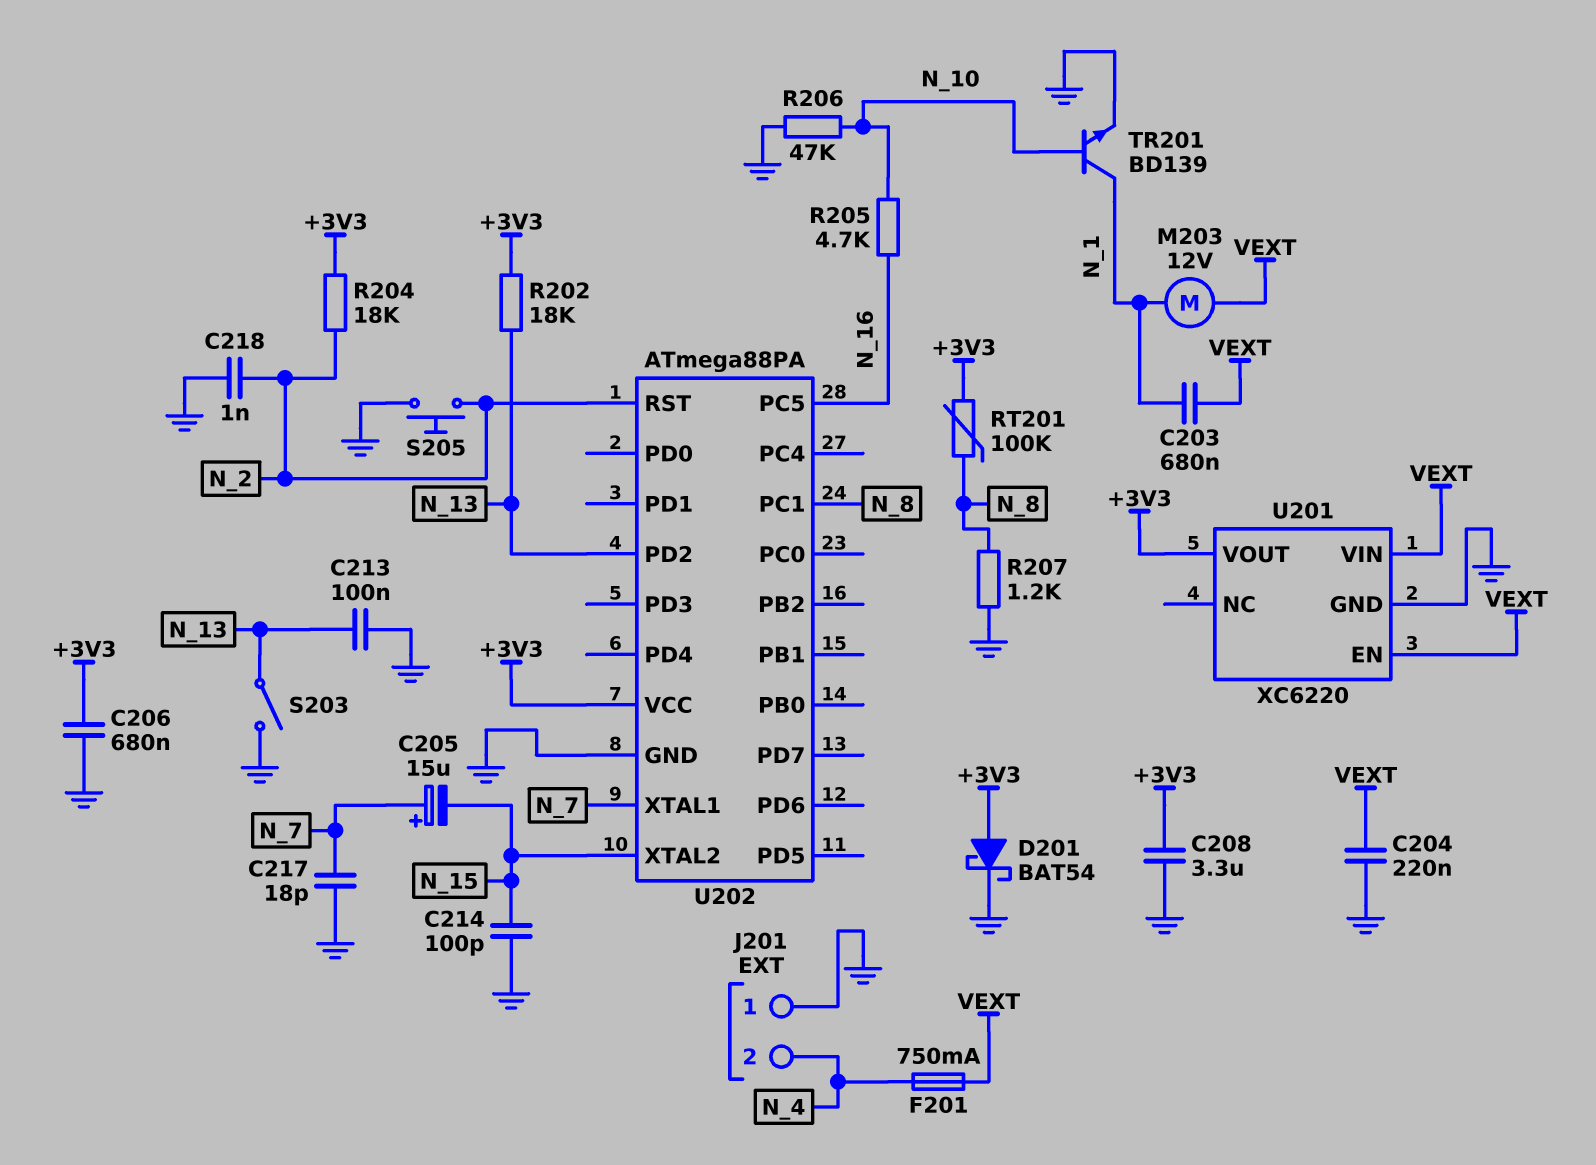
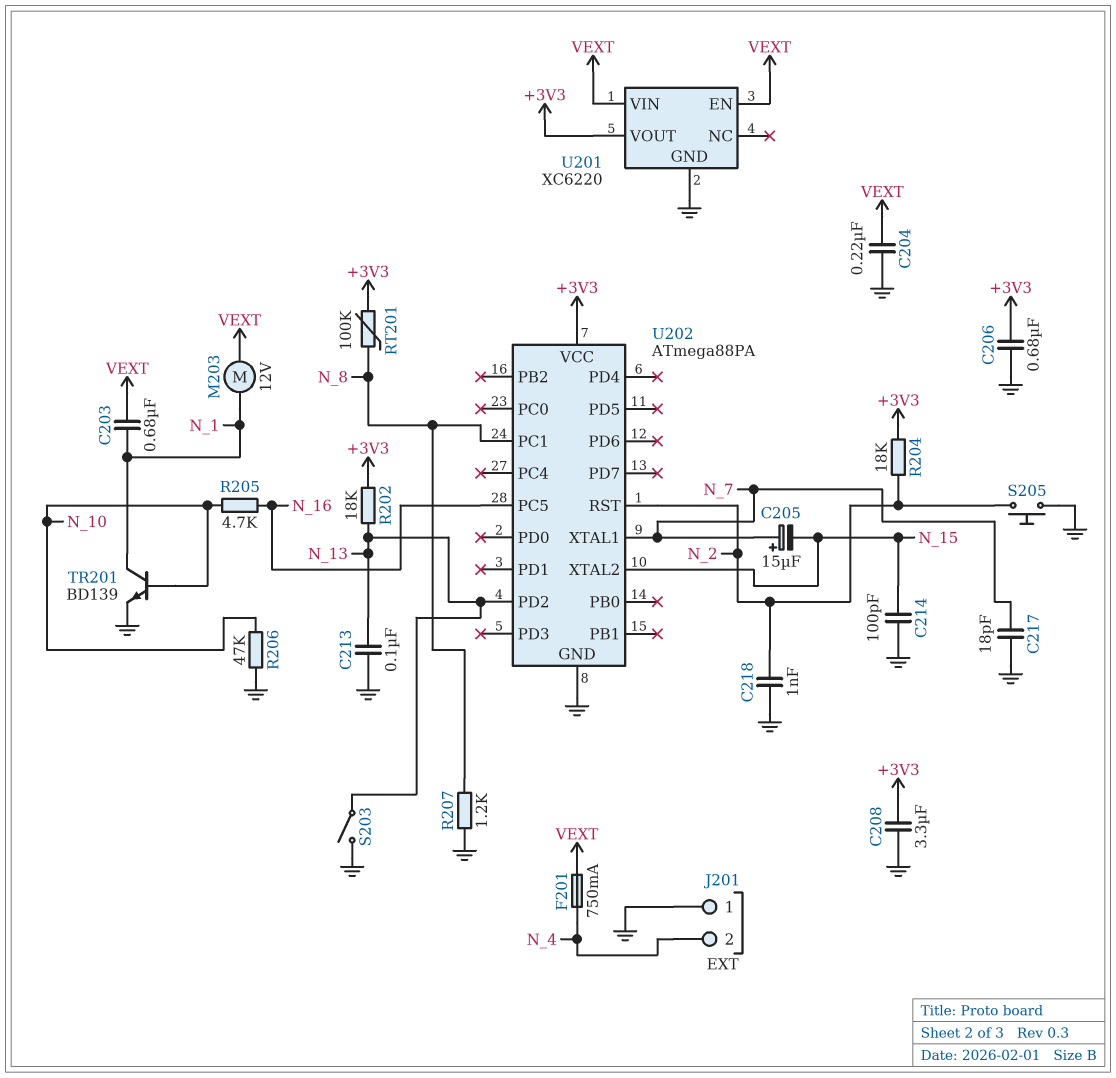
D201: schottky BAT54 (A +3V3, K GND) -> none

